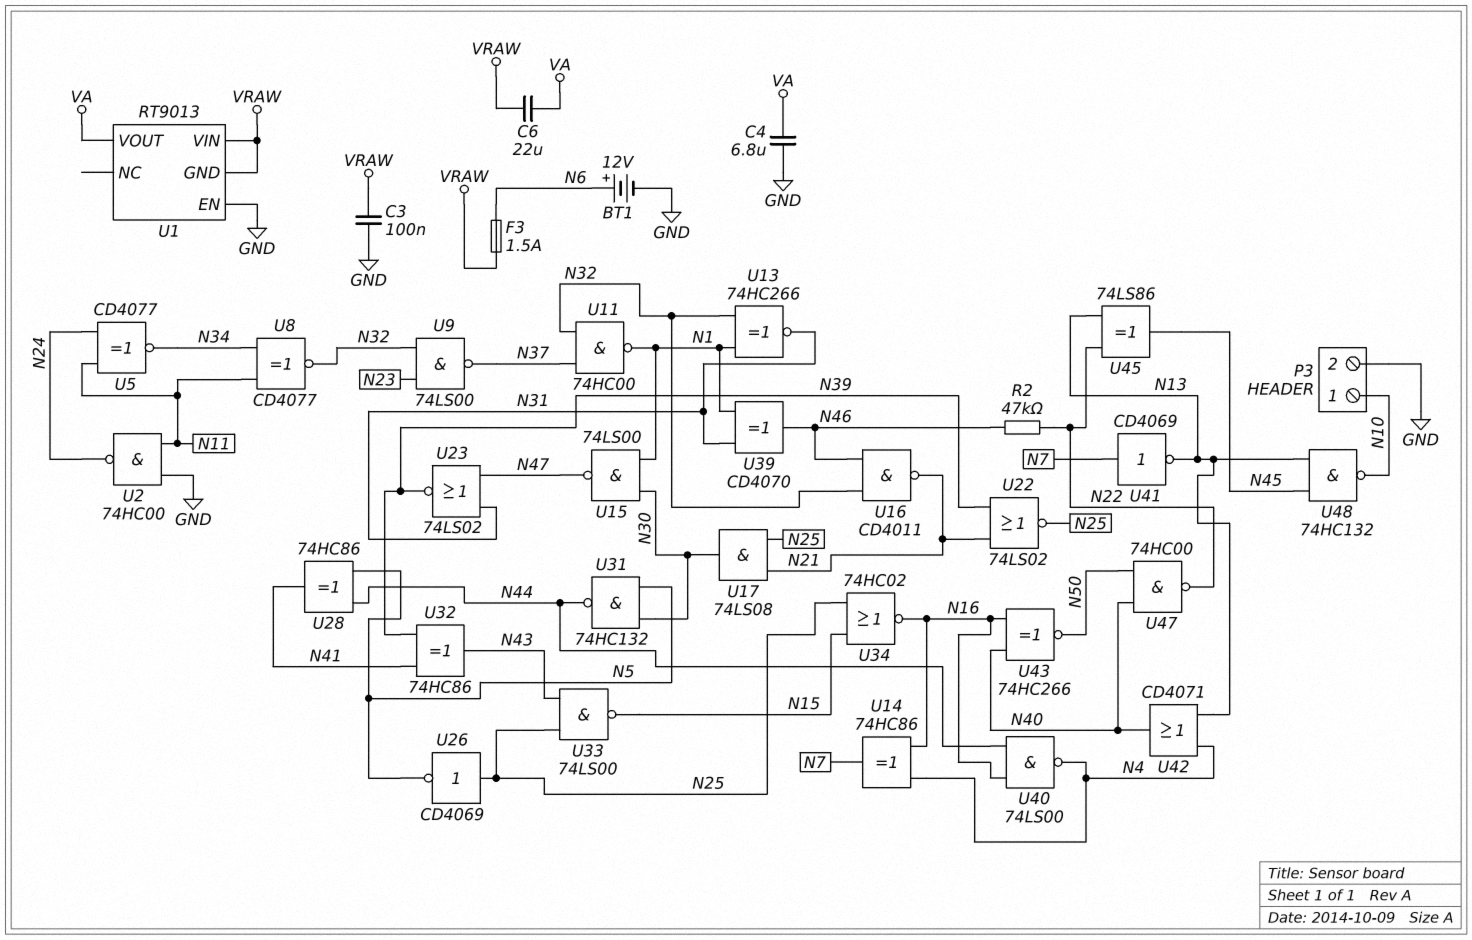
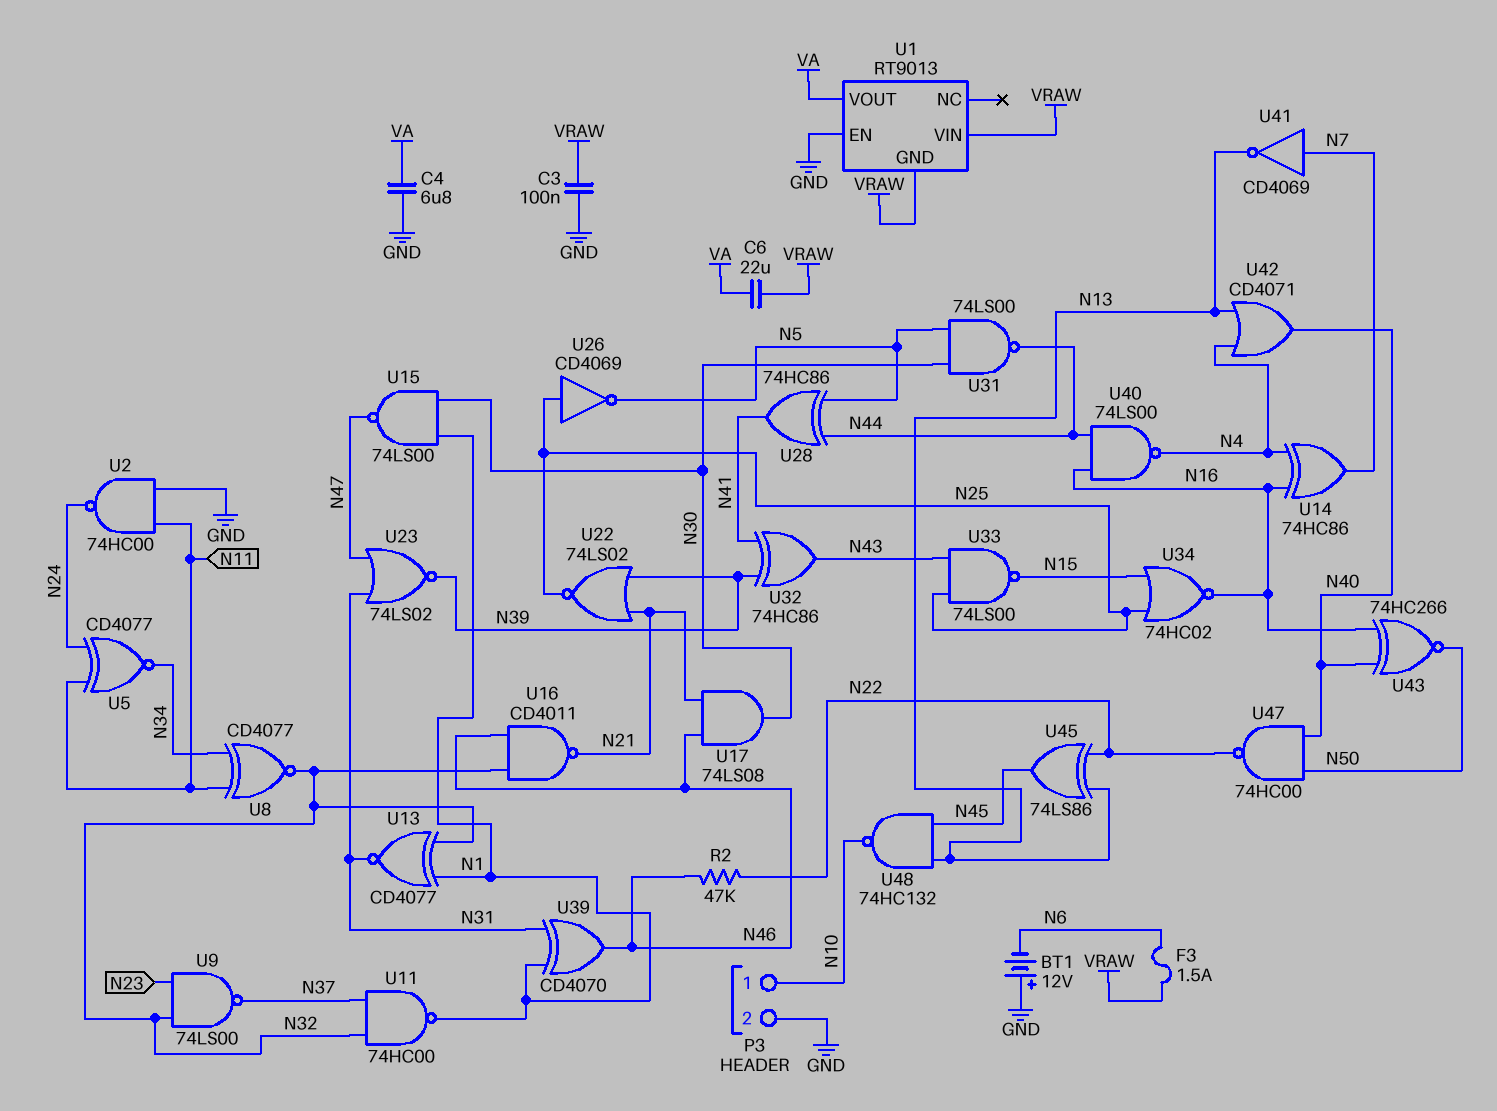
BT1: 12V (plus N6, minus GND) -> 12V (plus GND, minus N6)
U13: XNOR 74HC266 (in N1, in N32, out N31) -> XNOR CD4077 (in N1, in N32, out N31)
U17: AND 74LS08 (in N21, in N25, out N30) -> AND 74LS08 (in N21, in N46, out N30)
U31: NAND 74HC132 (in N5, in N30, out N44) -> NAND 74LS00 (in N5, in N30, out N44)

